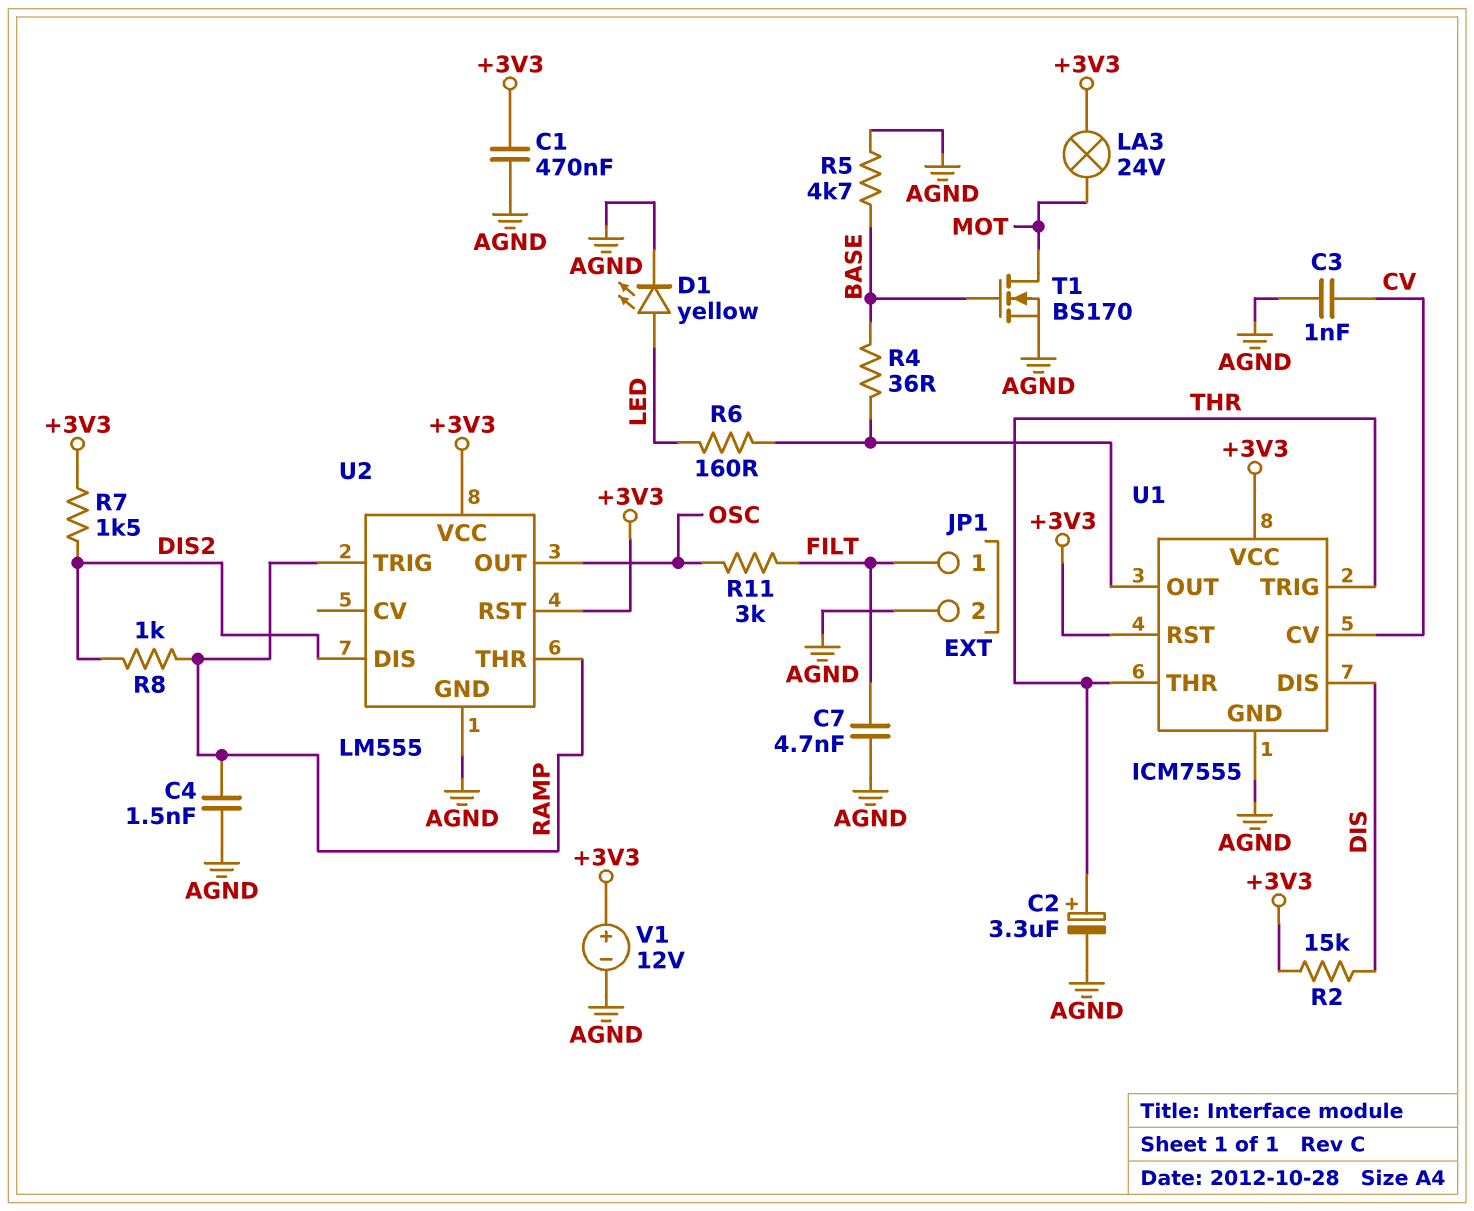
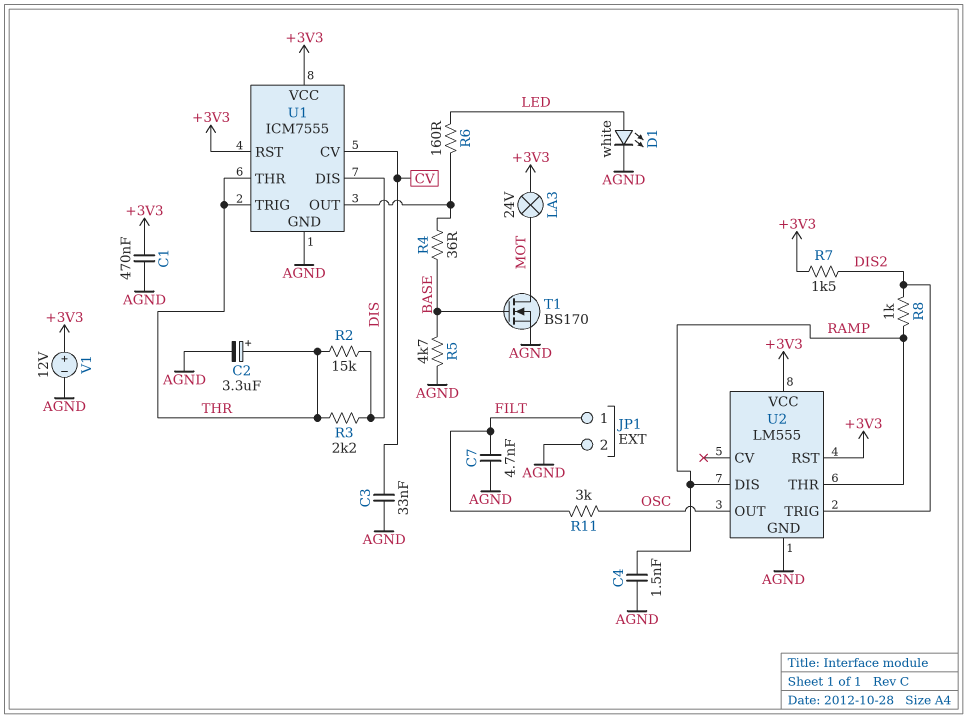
C3: 1nF (AGND, CV) -> 33nF (AGND, CV)
D1: LED yellow (A LED, K AGND) -> LED white (A LED, K AGND)
R2: 15k (+3V3, DIS) -> 15k (DIS, THR)
R3: none -> 2.2k (DIS, THR)
U2 pin DIS: DIS2 -> RAMP
U2 pin TRIG: RAMP -> DIS2

